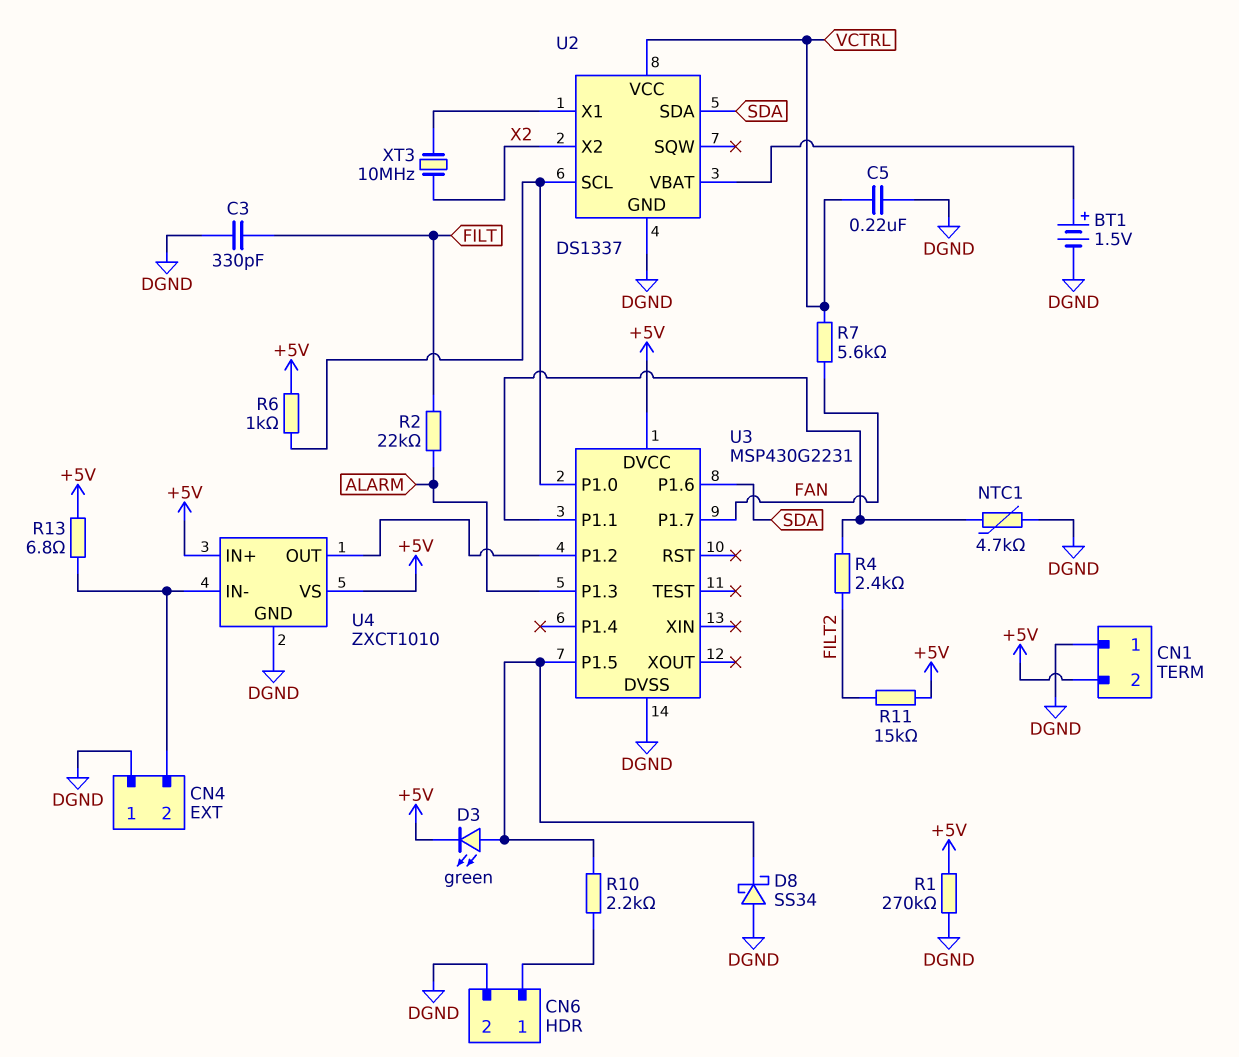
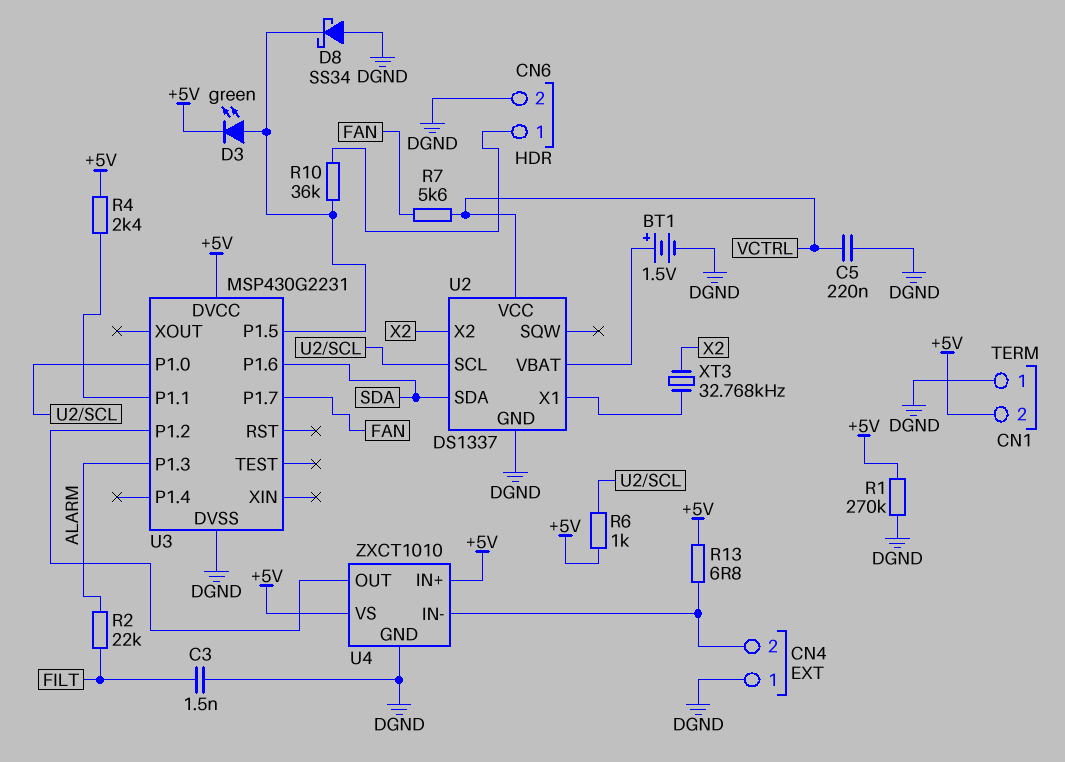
C3: 330pF (DGND, FILT) -> 1.5nF (DGND, FILT)
NTC1: 4.7k (DGND, U3/P1.1) -> none
R4: 2.4k (FILT2, U3/P1.1) -> 2.4k (+5V, U3/P1.1)
R10: 2.2k (CN6/1, U3/P1.5) -> 36k (CN6/1, U3/P1.5)
R11: 15k (+5V, FILT2) -> none
XT3: 10MHz (U2/X1, X2) -> 32.768kHz (U2/X1, X2)

